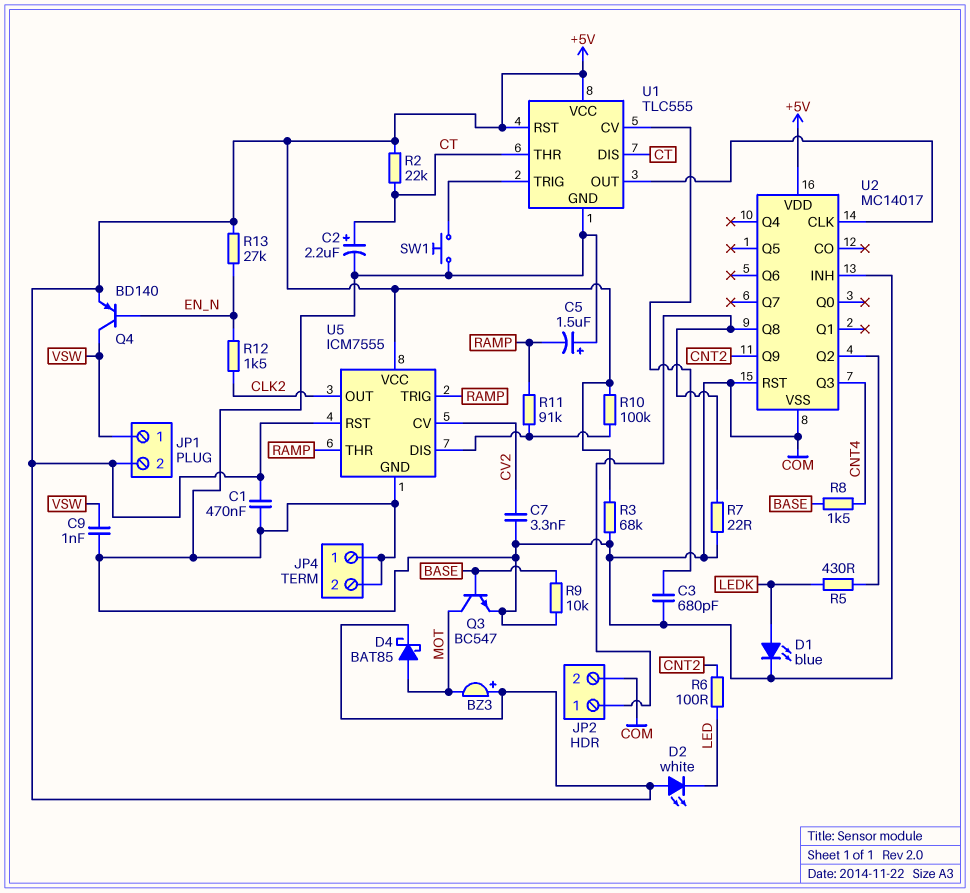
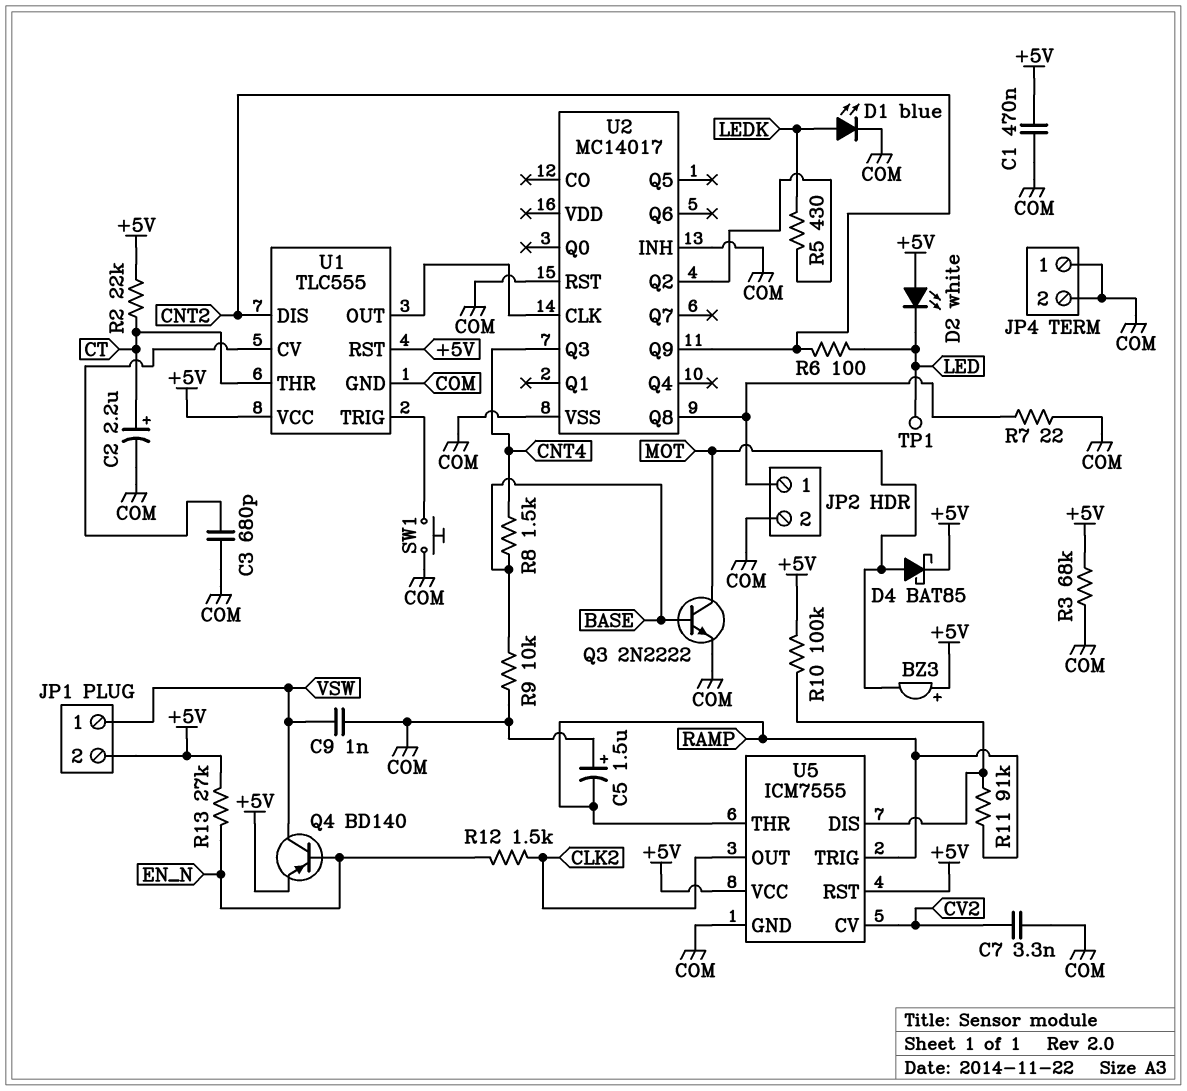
Q3: NPN BC547 (B BASE, C MOT, E COM) -> NPN 2N2222 (B BASE, C MOT, E COM)
TP1: none -> test point (LED)
U1 pin DIS: CT -> CNT2
U2 pin VDD: +5V -> none

